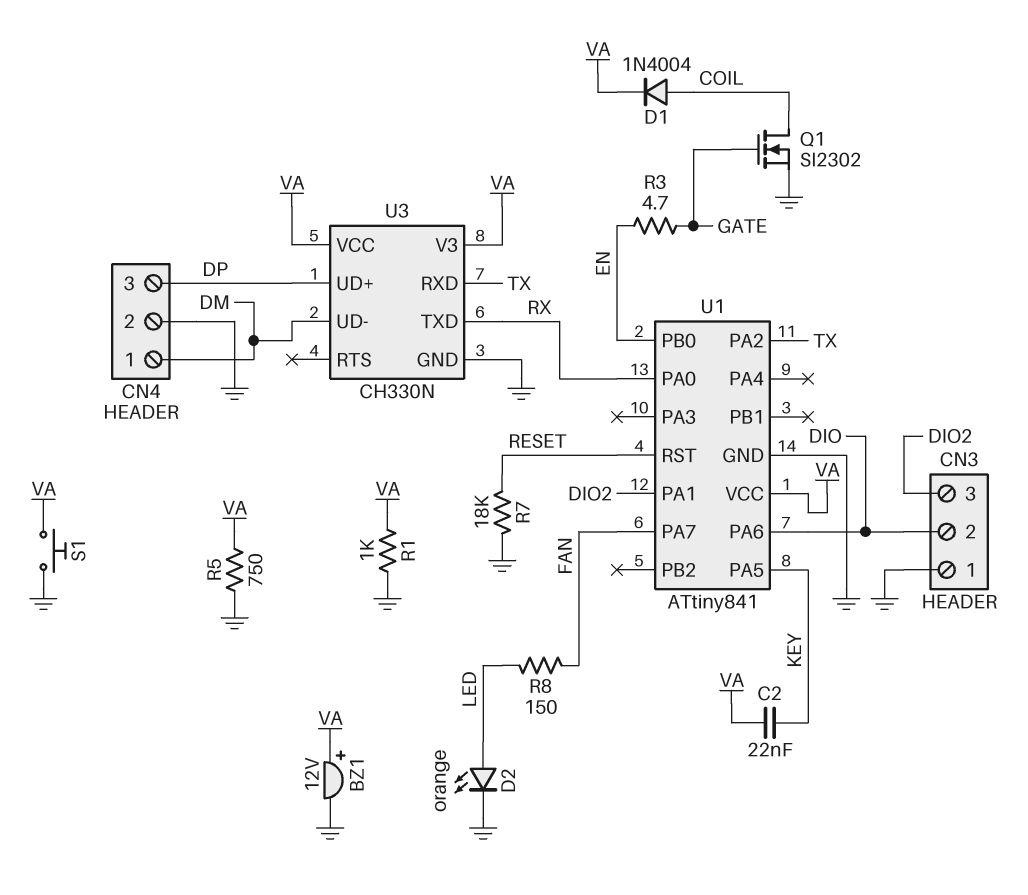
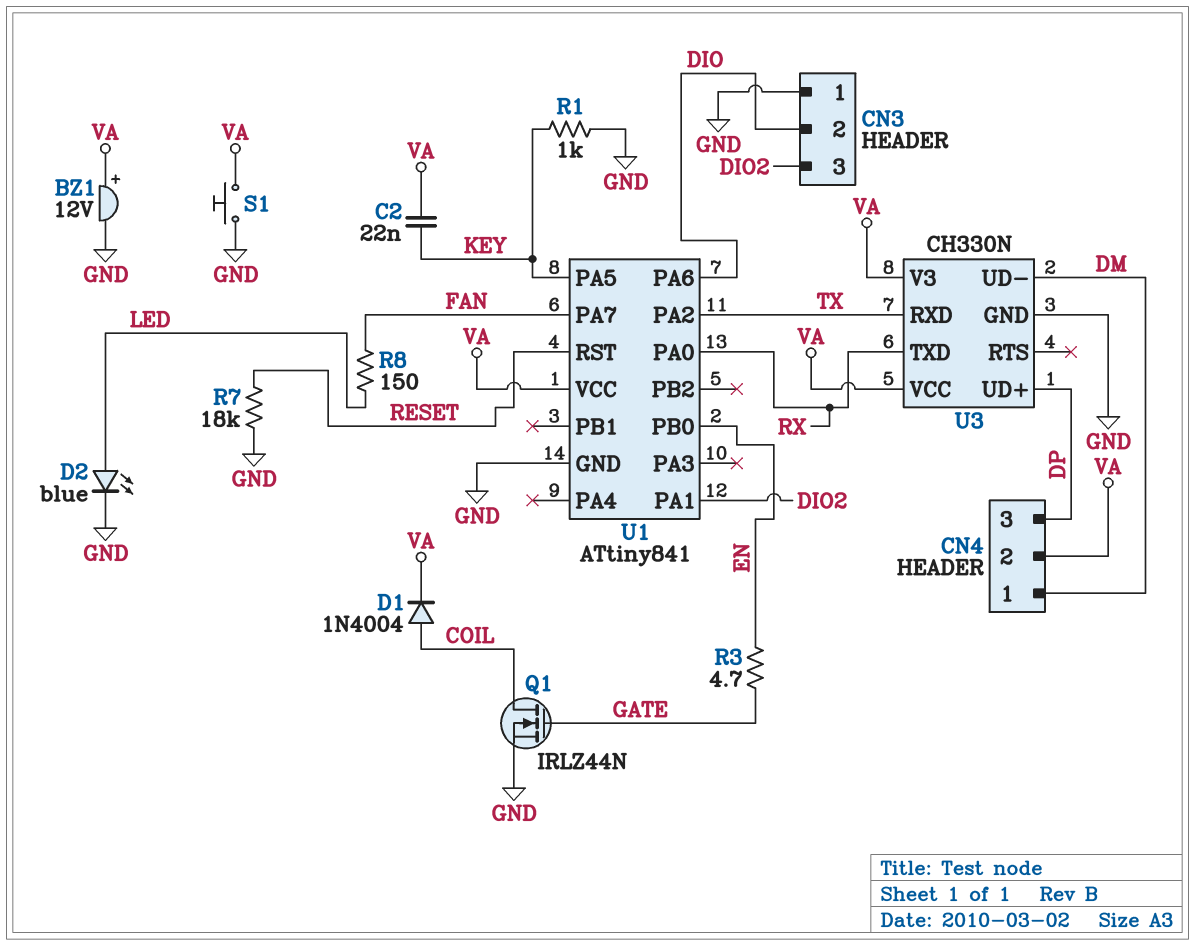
CN4 pin 2: GND -> VA
D2: LED orange (A LED, K GND) -> LED blue (A LED, K GND)
Q1: NMOS SI2302 (G GATE, D COIL, S GND) -> NMOS IRLZ44N (G GATE, D COIL, S GND)
R1: 1k (GND, VA) -> 1k (GND, KEY)
R5: 750 (GND, VA) -> none

